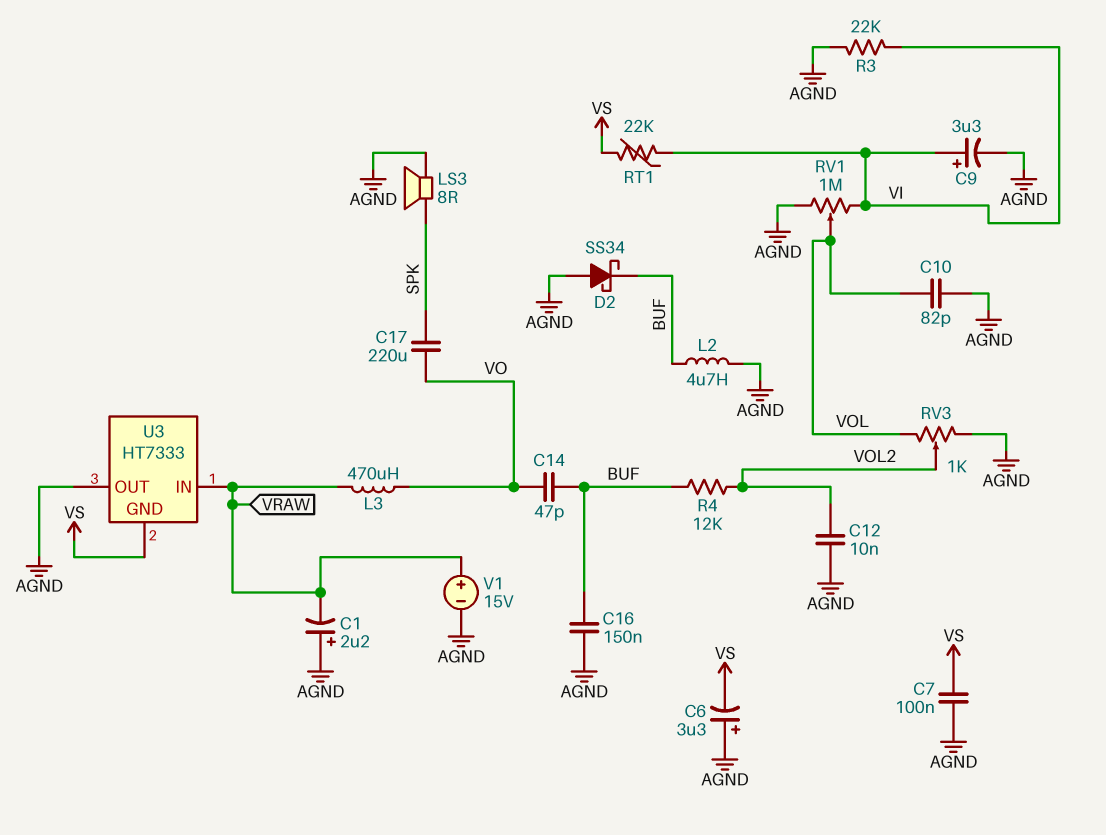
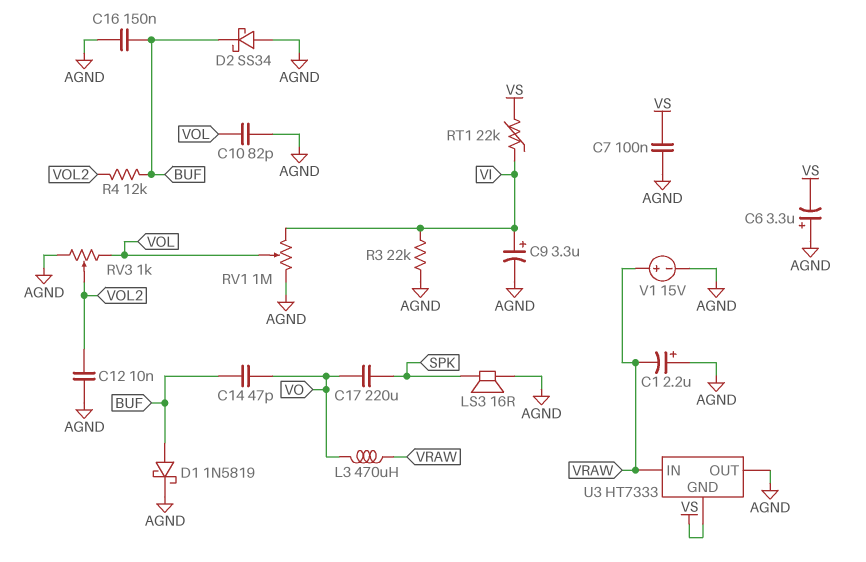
D1: none -> schottky 1N5819 (A BUF, K AGND)
L2: 4.7uH (AGND, BUF) -> none
LS3: speaker 8R (AGND, SPK) -> speaker 16R (AGND, SPK)

